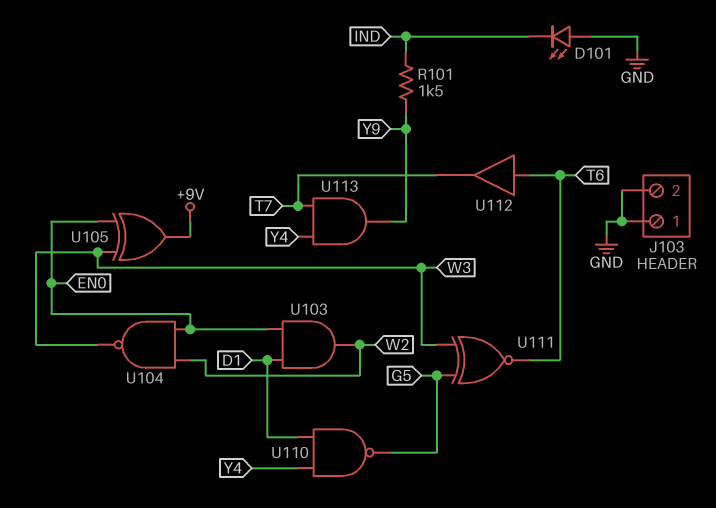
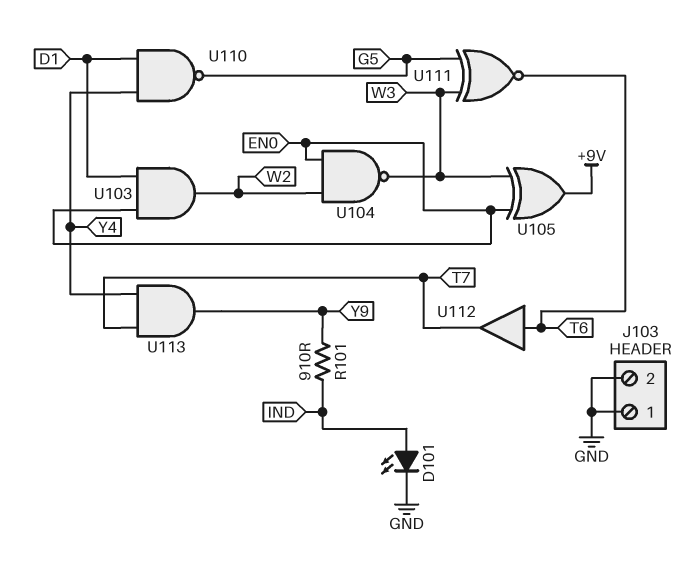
D101: LED (A GND, K IND) -> LED (A IND, K GND)
R101: 1.5k (IND, Y9) -> 910 (IND, Y9)

